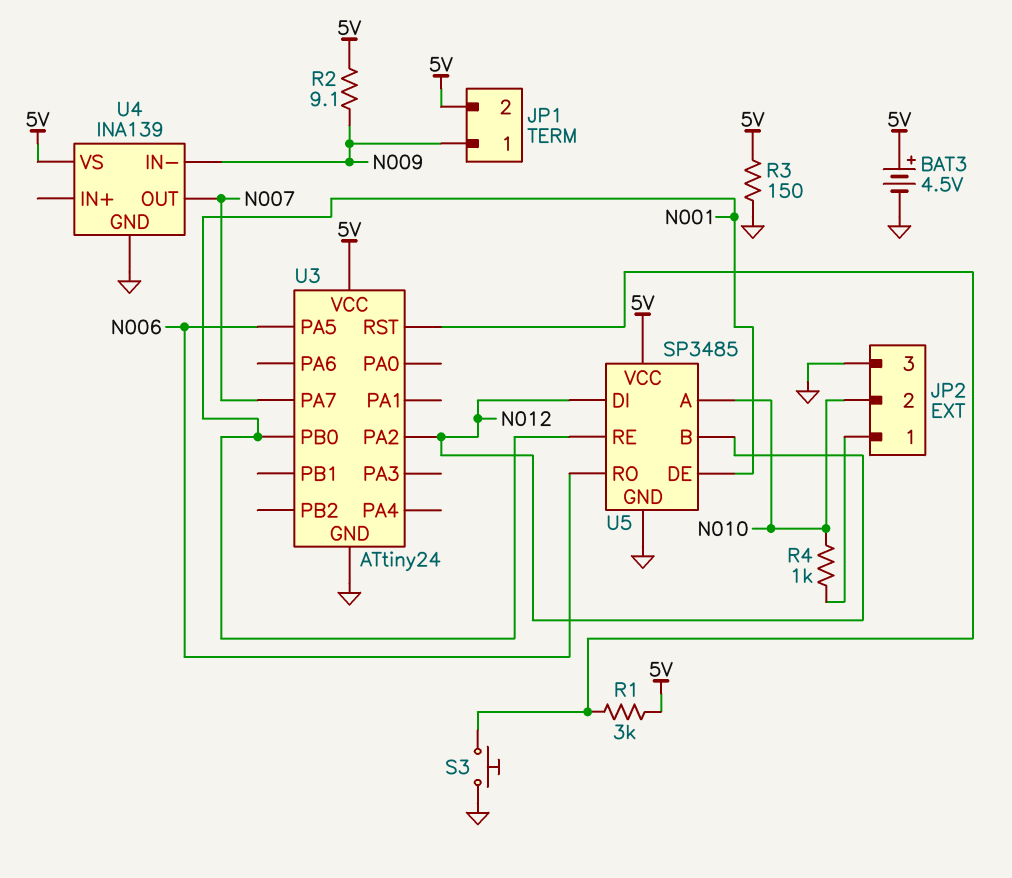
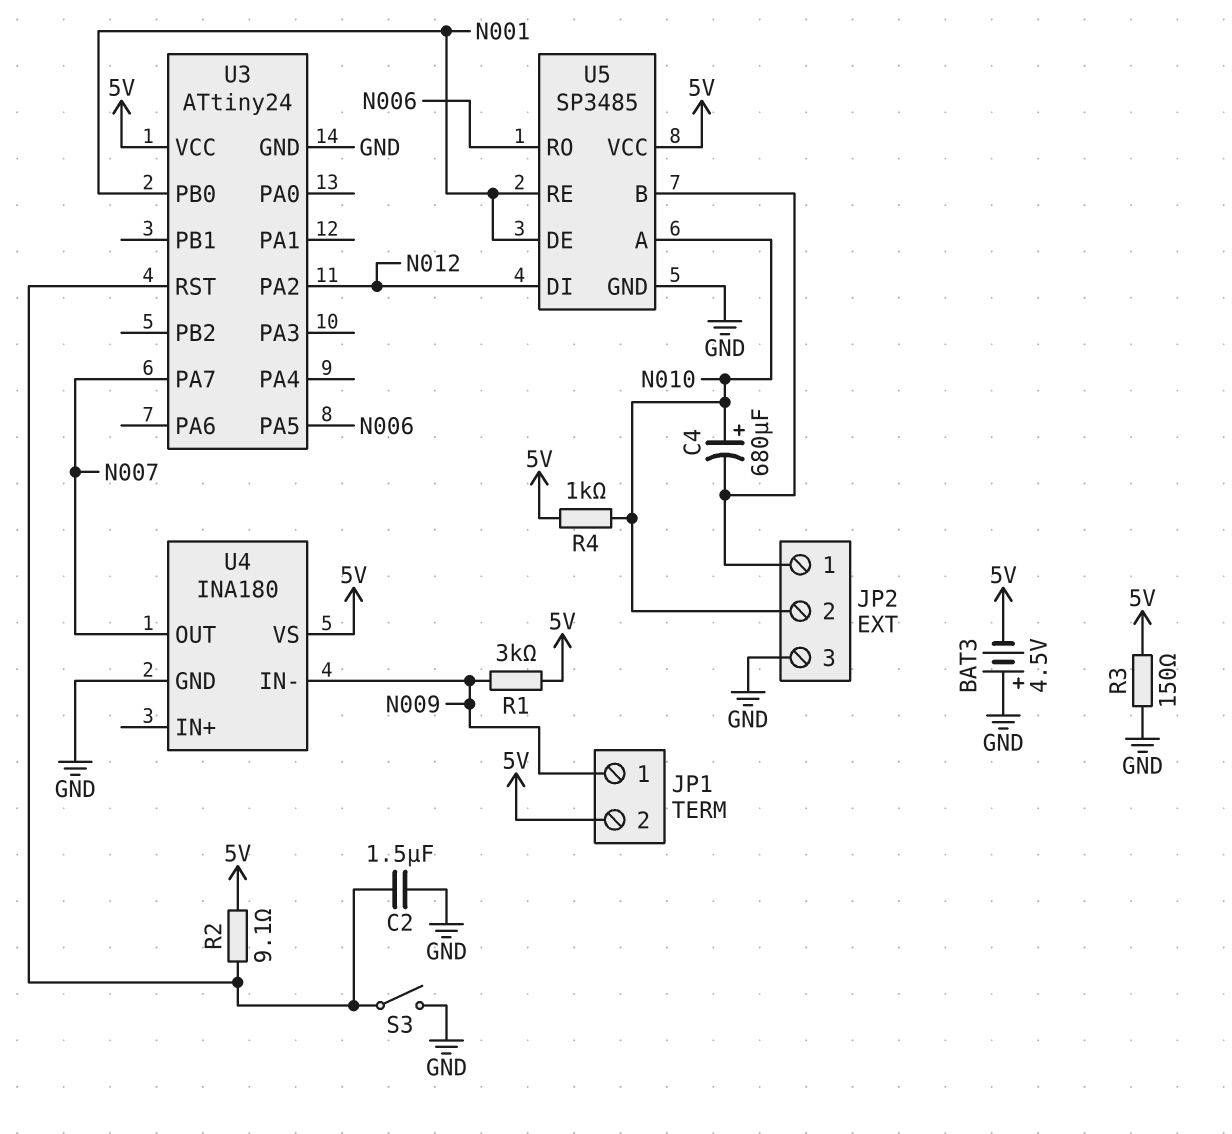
BAT3: 4.5V (plus 5V, minus GND) -> 4.5V (plus GND, minus 5V)
C2: none -> 1.5uF (GND, U3/RST)
C4: none -> 680uF (plus N010, minus JP2/1)
R1: 3k (5V, U3/RST) -> 3k (5V, N009)
R2: 9.1 (5V, N009) -> 9.1 (5V, U3/RST)
R4: 1k (JP2/1, N010) -> 1k (5V, N010)
S3: button (GND, U3/RST) -> switch (GND, U3/RST)
U4: INA139 -> INA180
U5 pin B: N012 -> JP2/1

